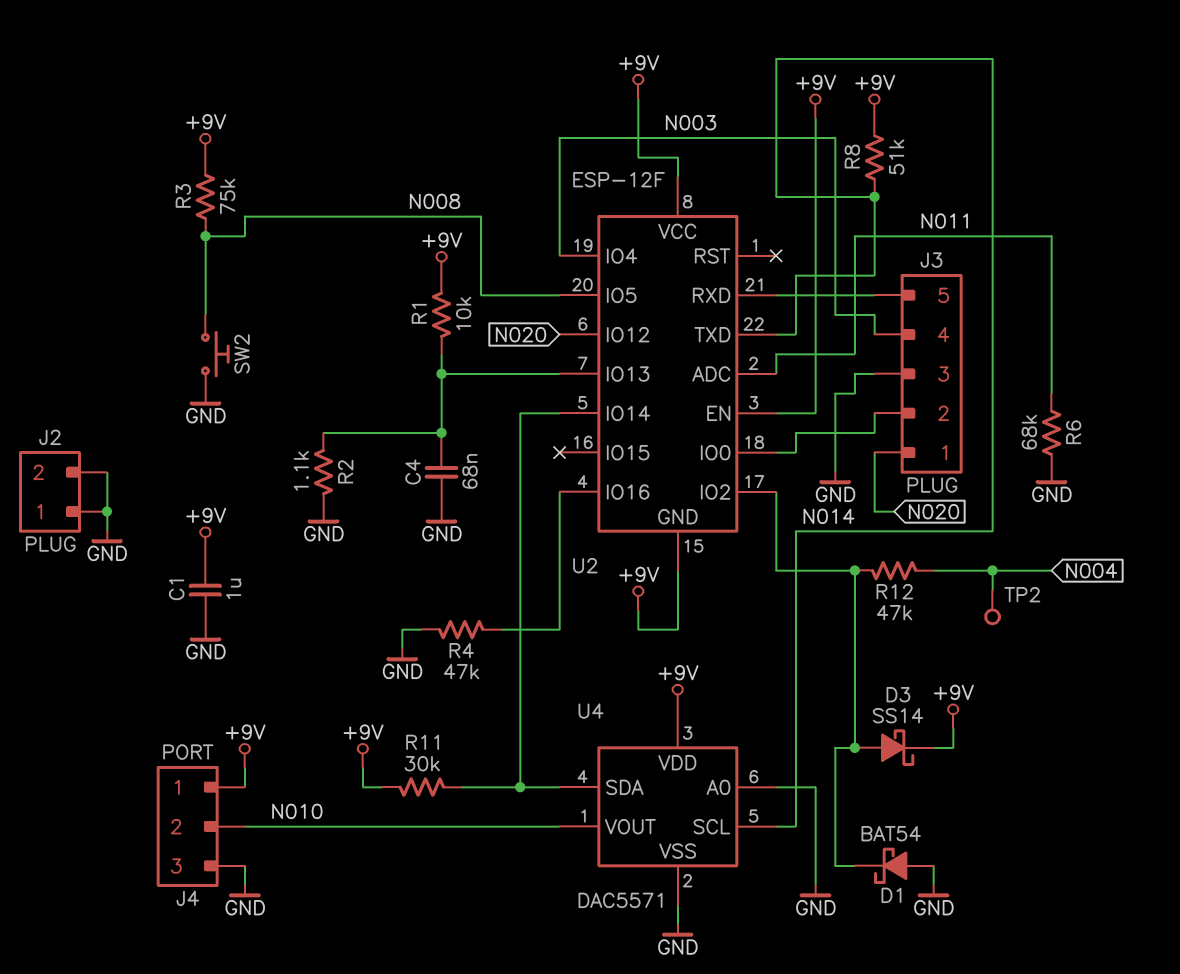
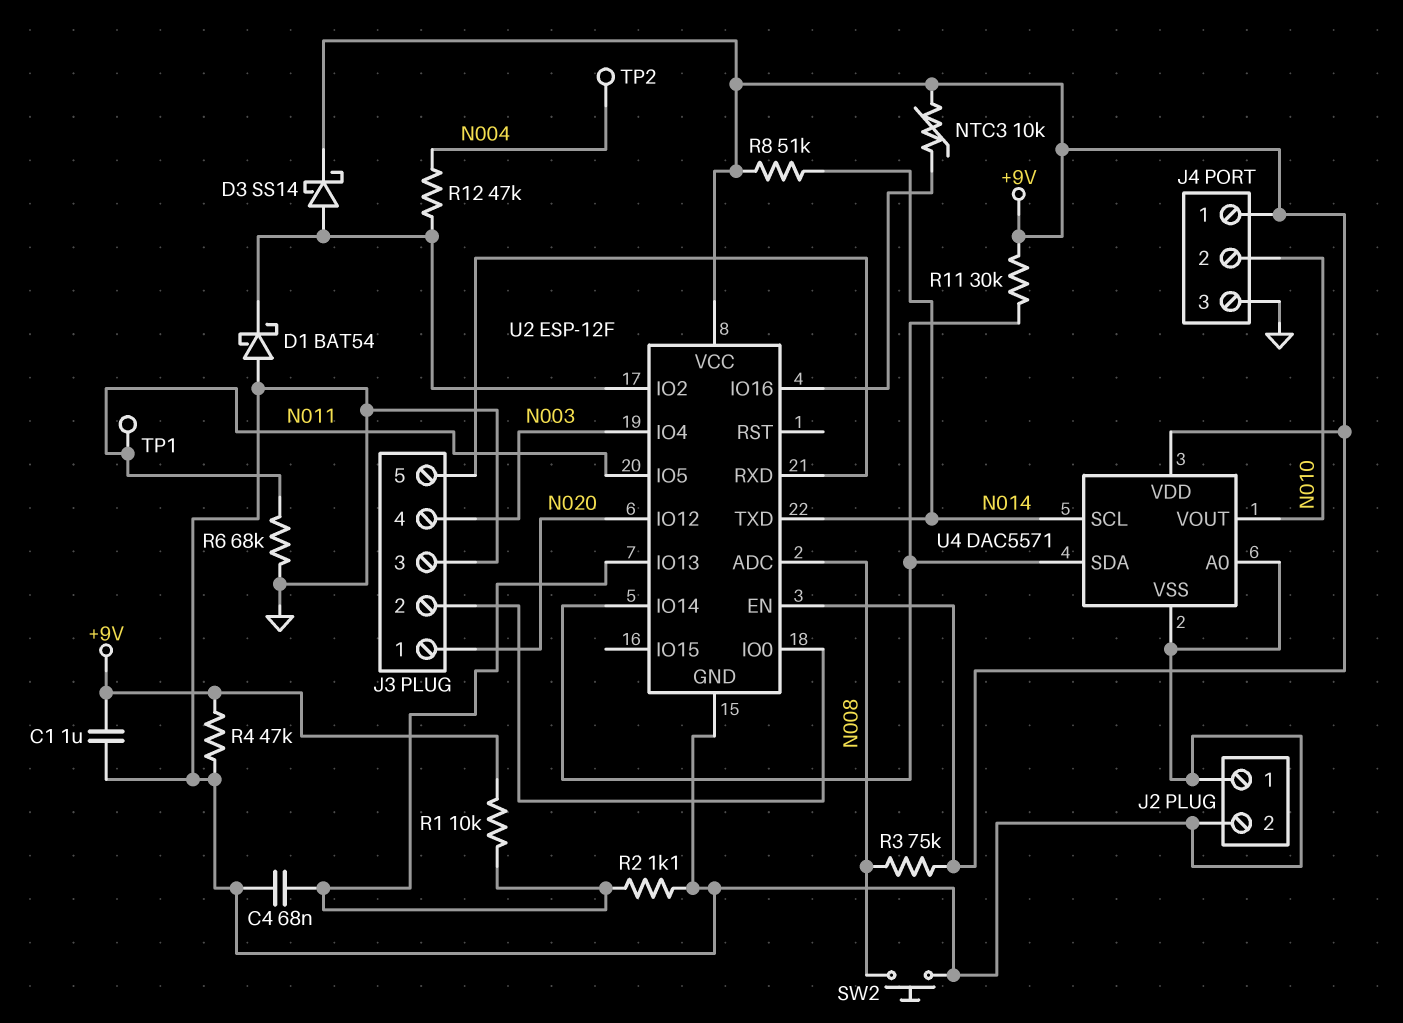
NTC3: none -> 10k (+9V, U2/IO16)
R4: 47k (GND, U2/IO16) -> 47k (+9V, GND)
TP1: none -> test point (N011)
U2 pin ADC: N011 -> N008
U2 pin GND: +9V -> GND
U2 pin IO5: N008 -> N011

